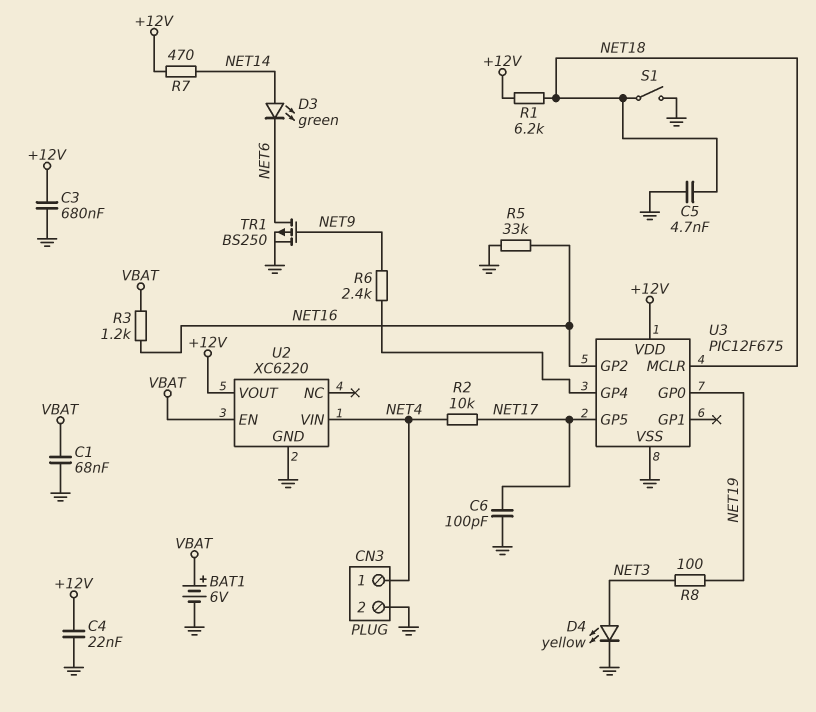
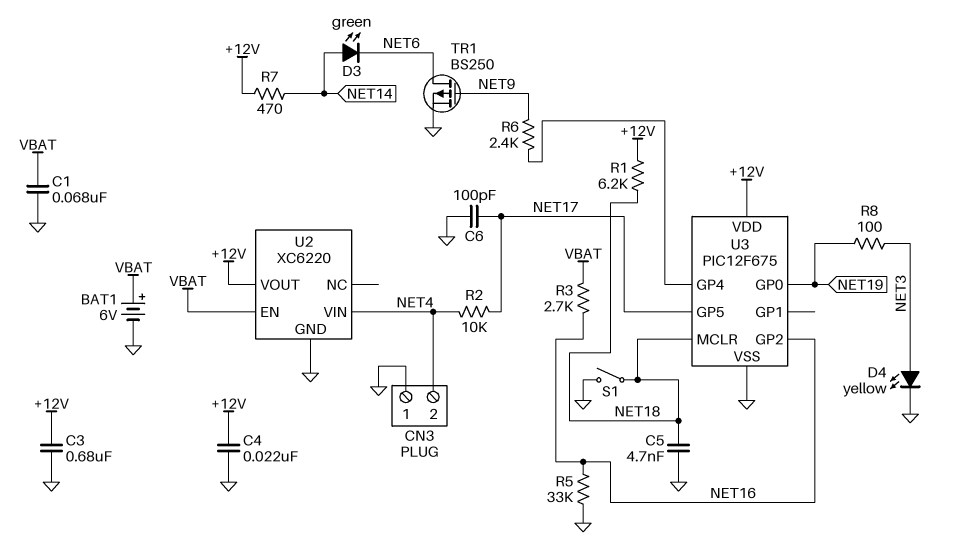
CN3 pin 1: NET4 -> GND
CN3 pin 2: GND -> NET4
R3: 1.2k (NET16, VBAT) -> 2.7k (NET16, VBAT)

